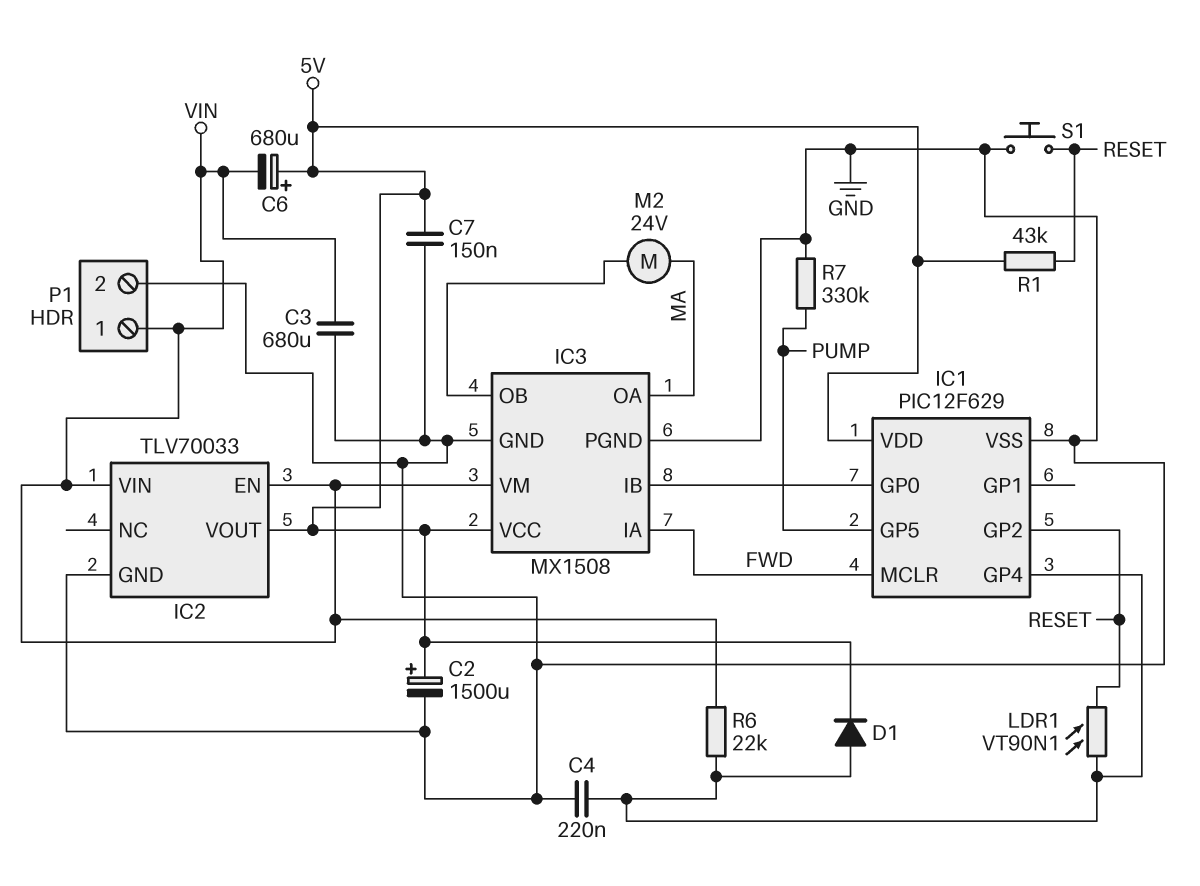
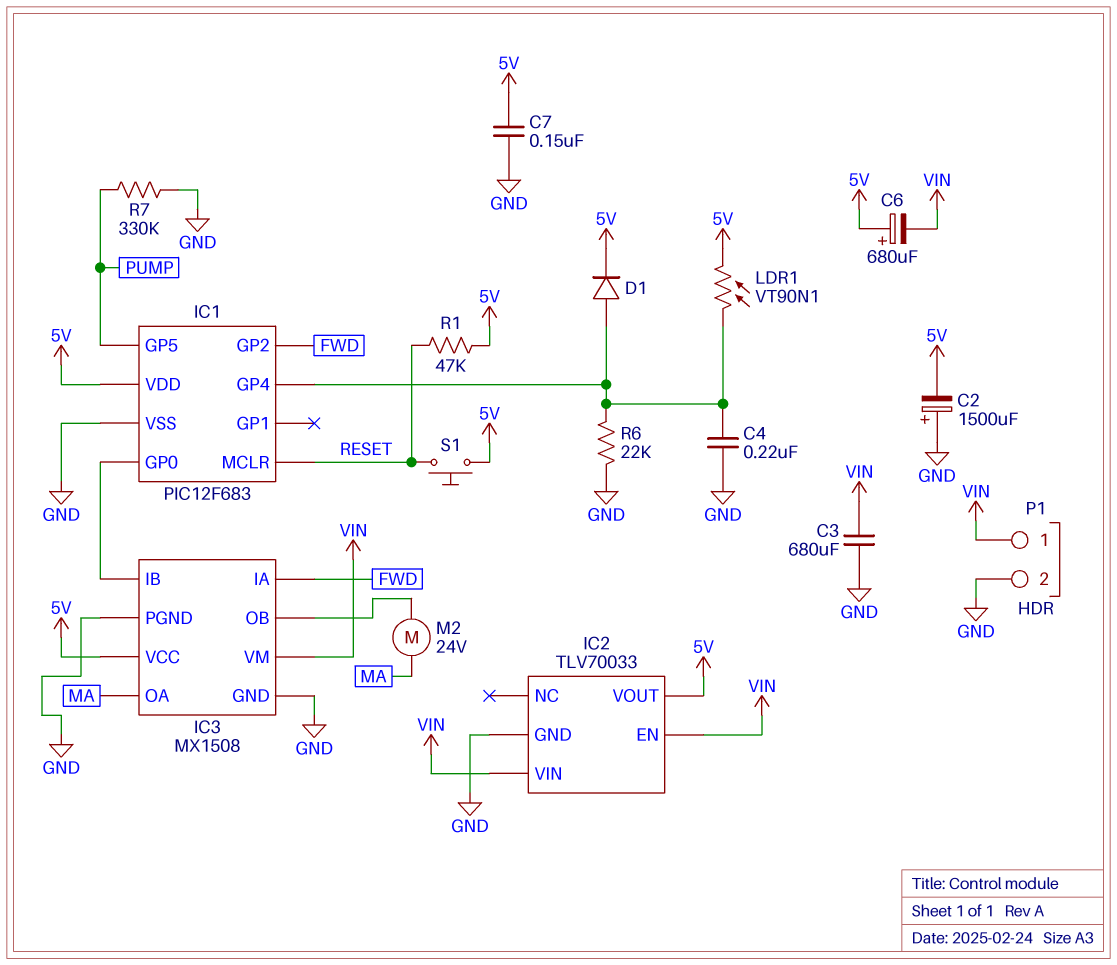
C2: 1500uF (plus 5V, minus GND) -> 1500uF (plus GND, minus 5V)
IC1: PIC12F629 -> PIC12F683
IC1 pin GP2: RESET -> FWD
IC1 pin MCLR: FWD -> RESET
LDR1: VT90N1 (IC1/GP4, RESET) -> VT90N1 (5V, IC1/GP4)
R1: 43k (5V, RESET) -> 47k (5V, RESET)
R6: 22k (IC1/GP4, VIN) -> 22k (GND, IC1/GP4)
S1: button (GND, RESET) -> button (5V, RESET)

